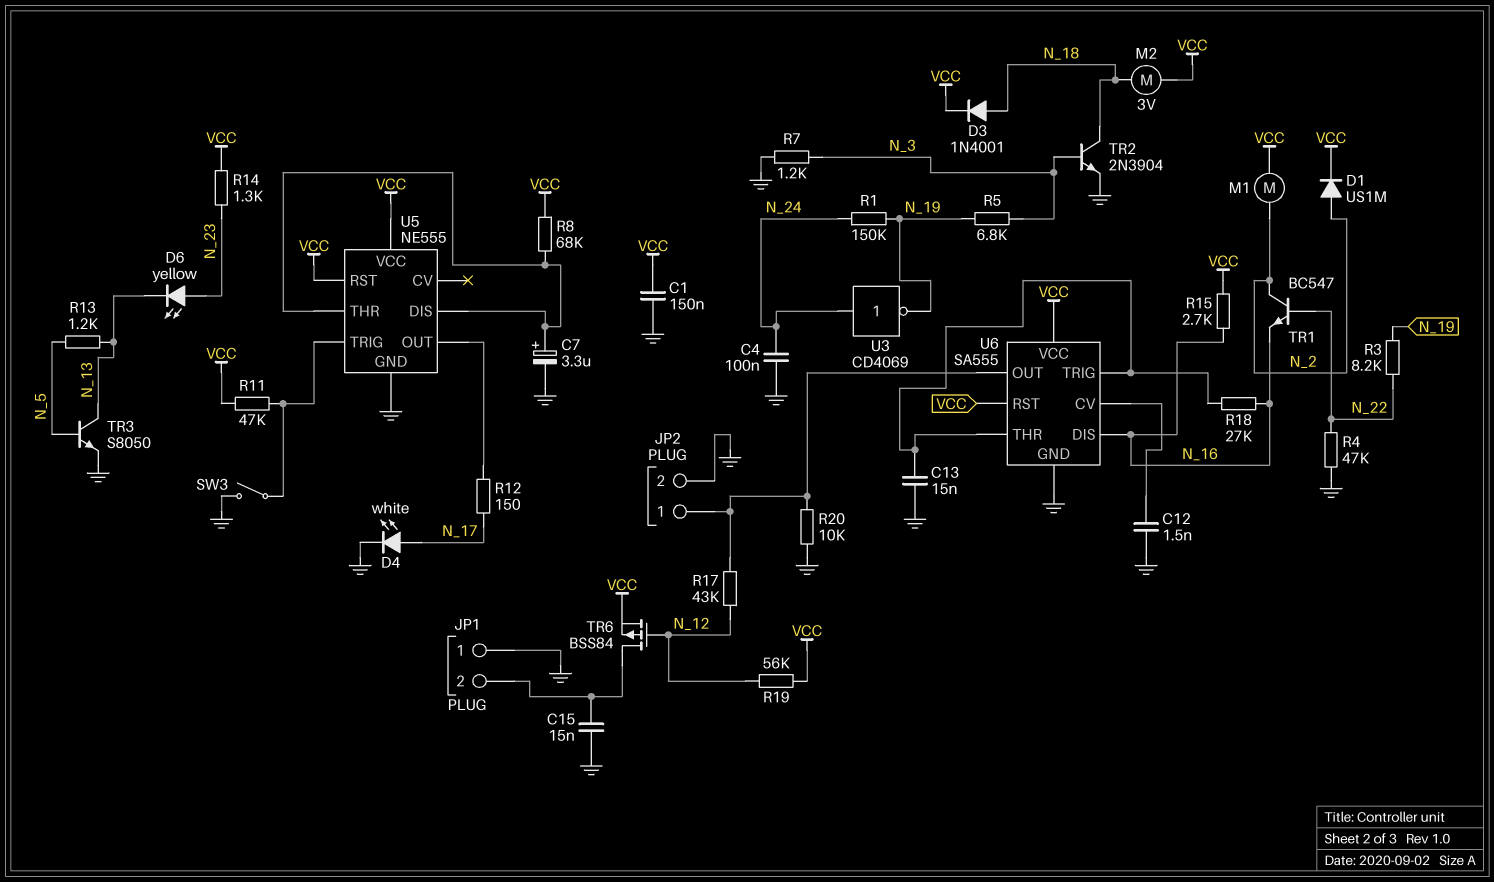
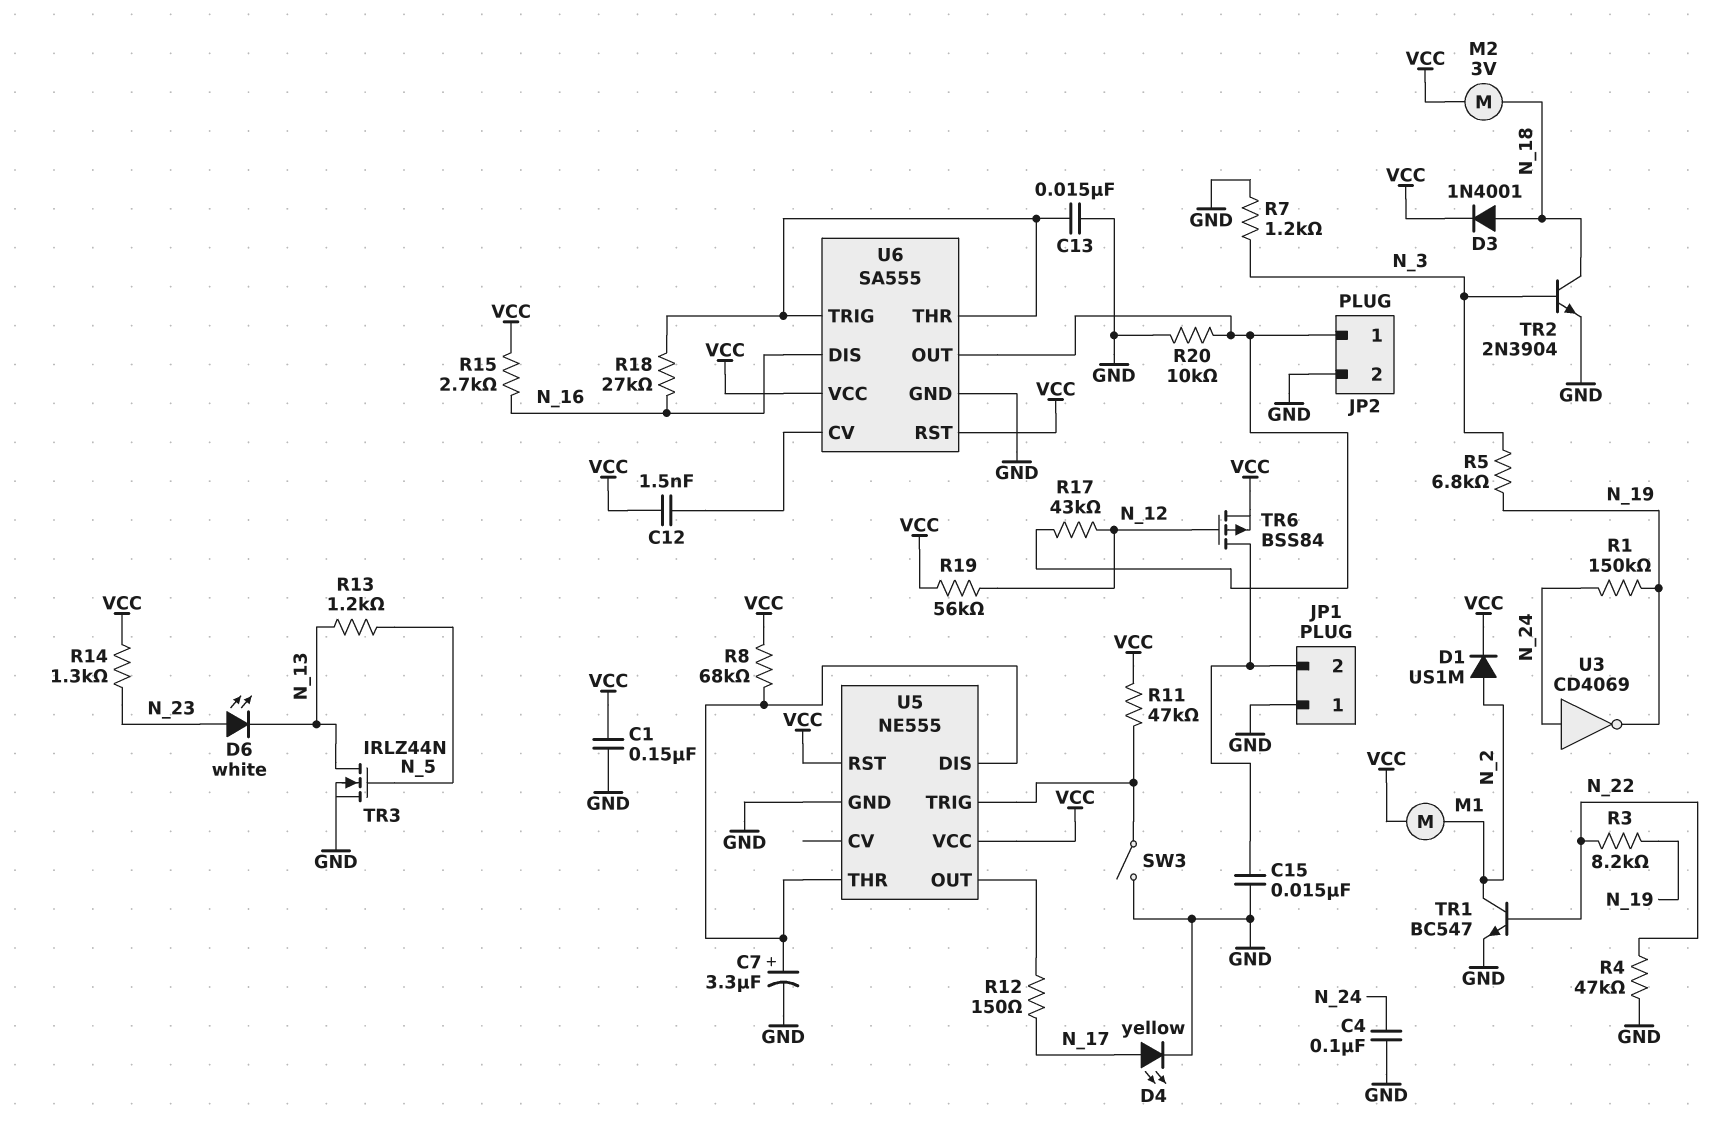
C12: 1.5nF (GND, U6/CV) -> 1.5nF (U6/CV, VCC)
D4: LED white (A N_17, K GND) -> LED yellow (A N_17, K GND)
D6: LED yellow (A N_23, K N_13) -> LED white (A N_23, K N_13)
TR1: NPN BC547 (B N_22, C N_2, E N_16) -> NPN BC547 (B N_22, C N_2, E GND)
TR3: NPN S8050 (B N_5, C N_13, E GND) -> NMOS IRLZ44N (G N_5, D N_13, S GND)

